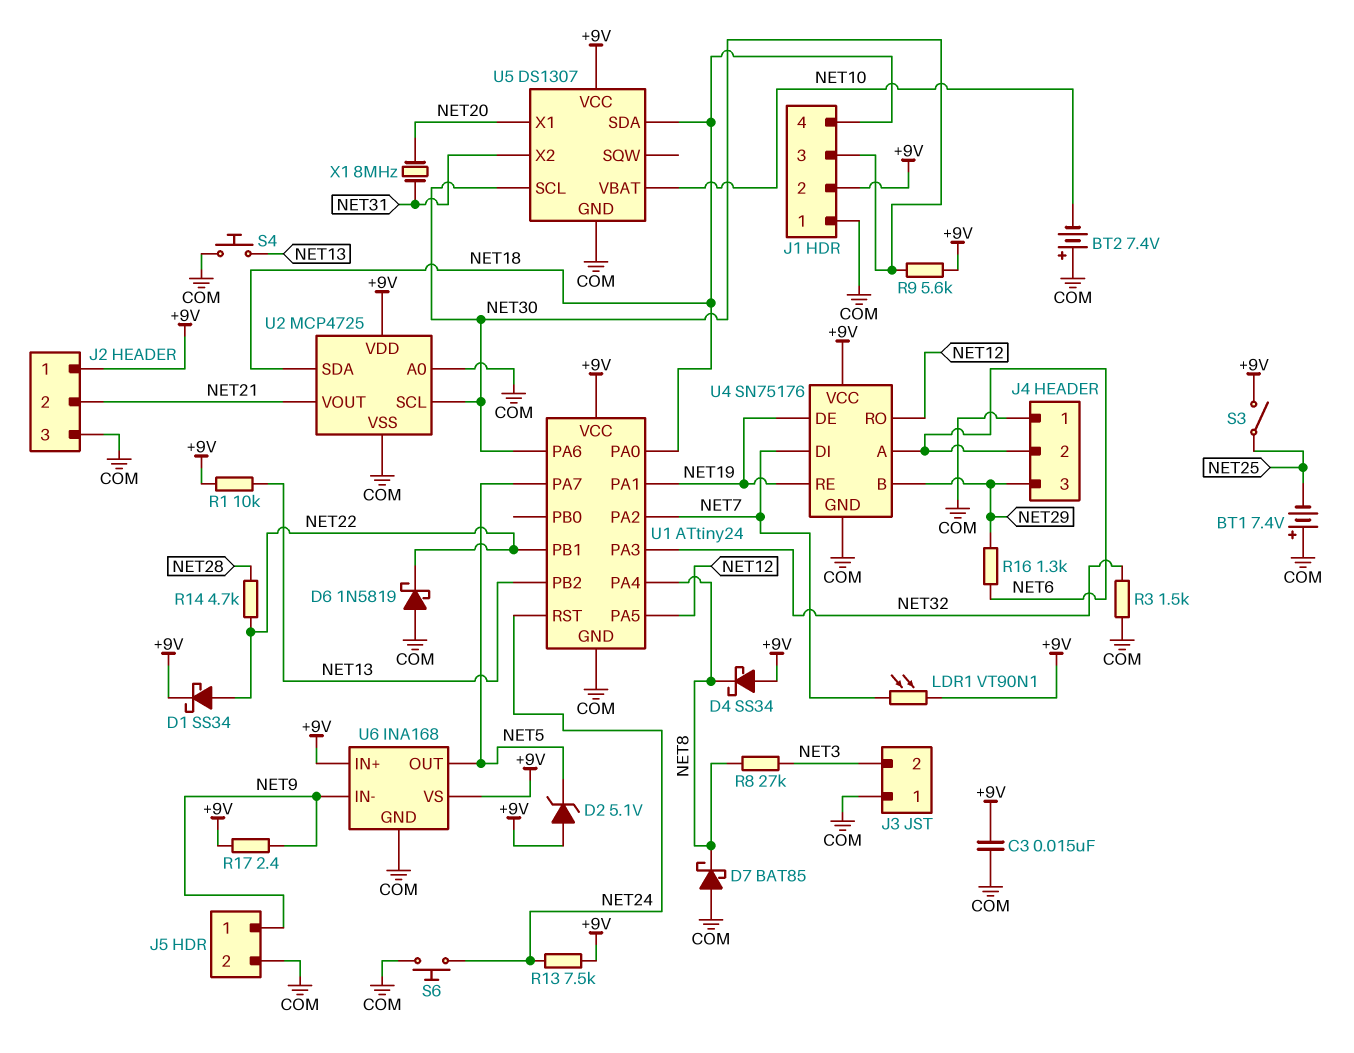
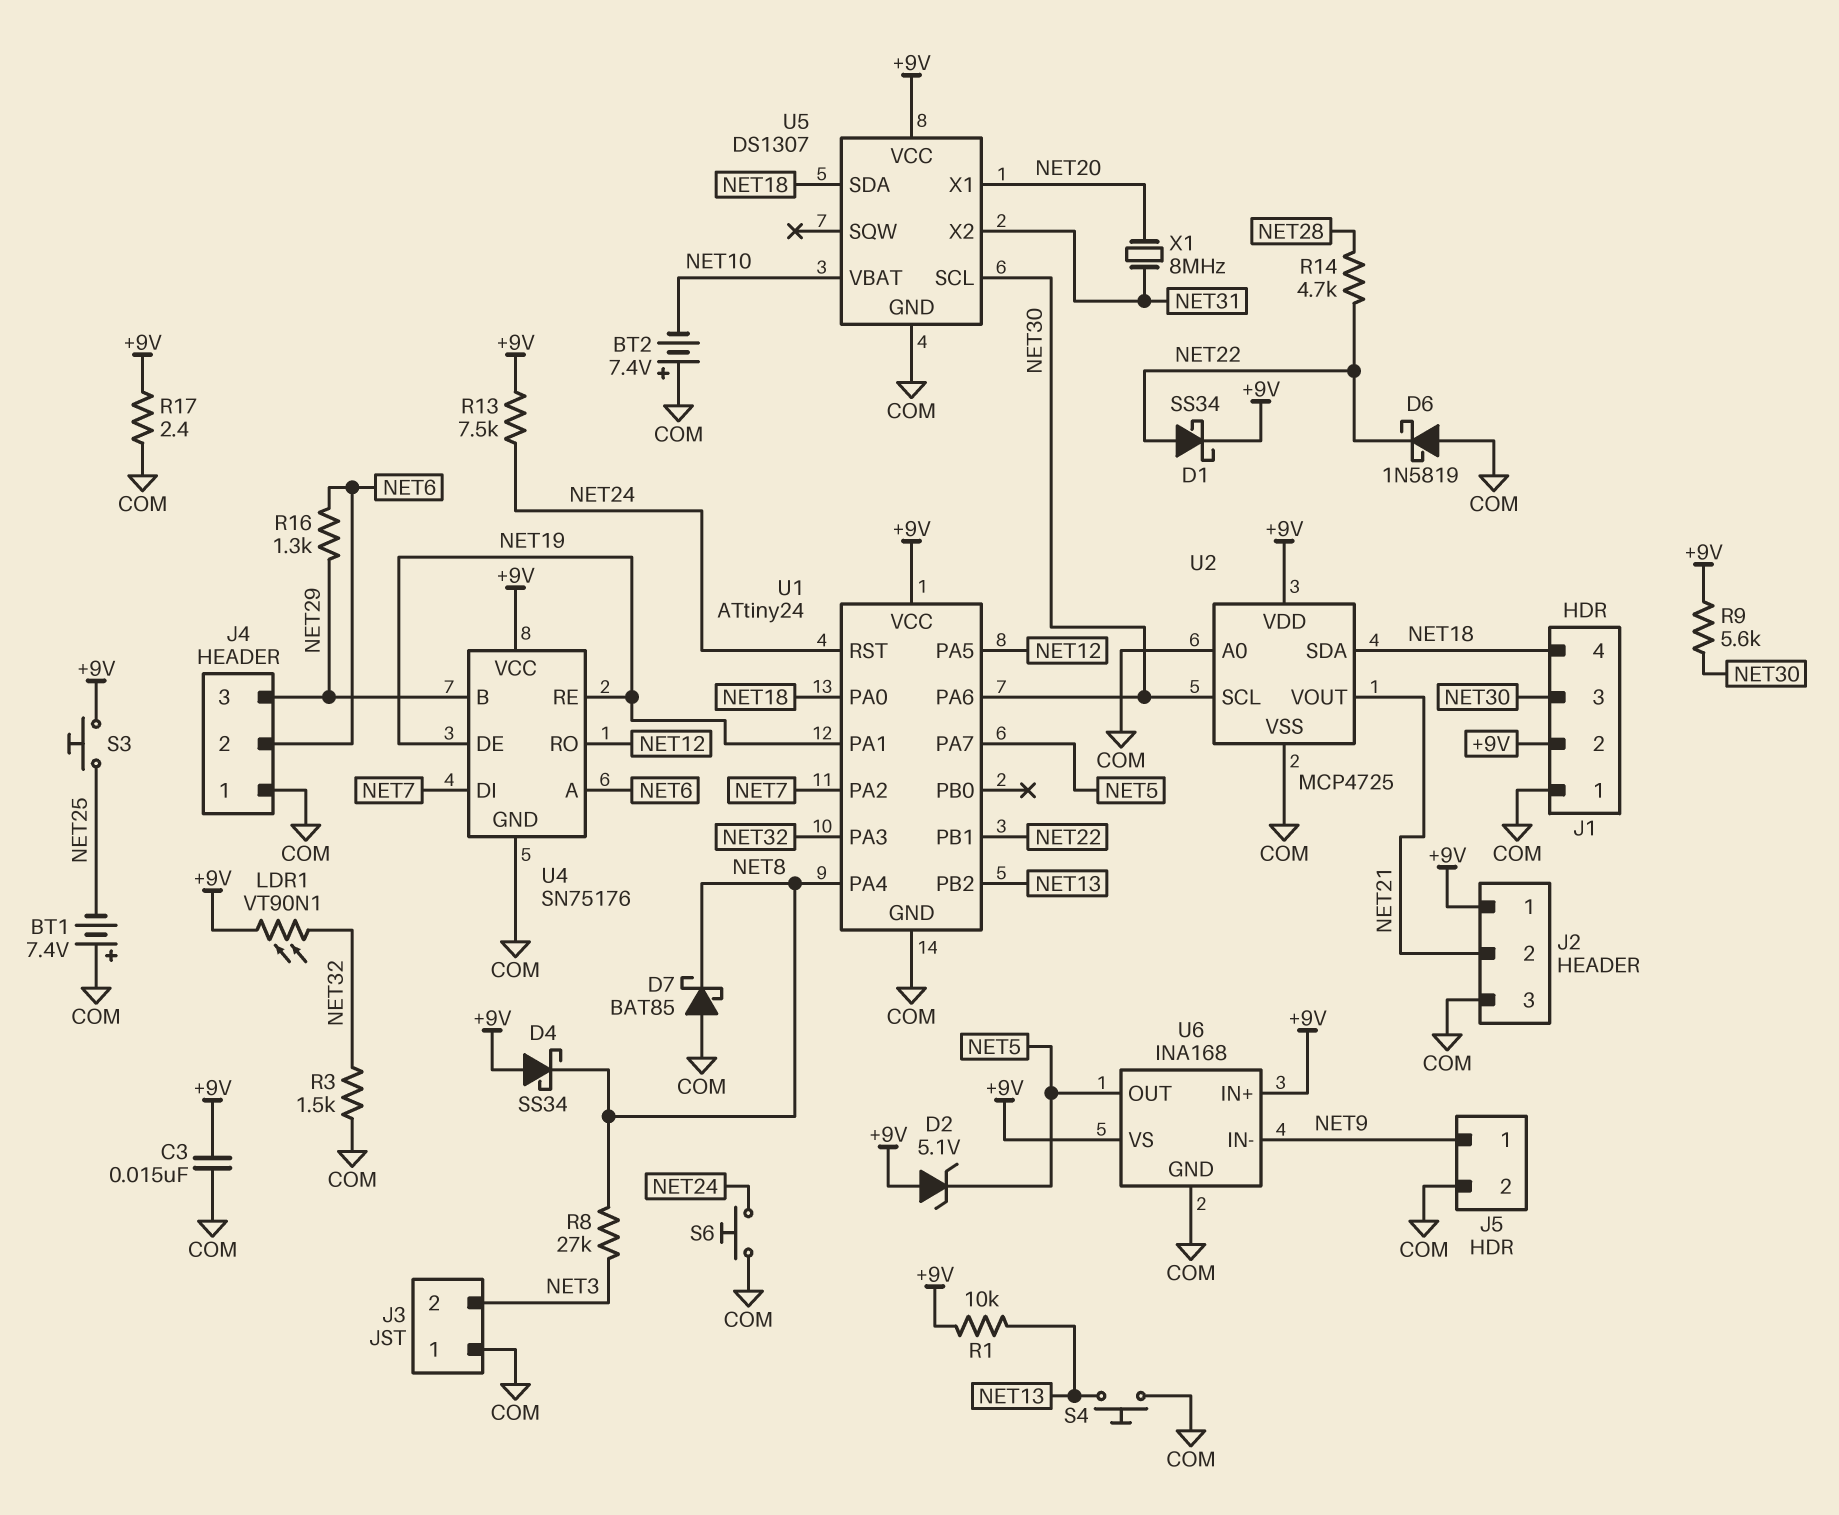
LDR1: VT90N1 (+9V, NET7) -> VT90N1 (+9V, NET32)
R17: 2.4 (+9V, NET9) -> 2.4 (+9V, COM)
S3: switch (+9V, NET25) -> button (+9V, NET25)

